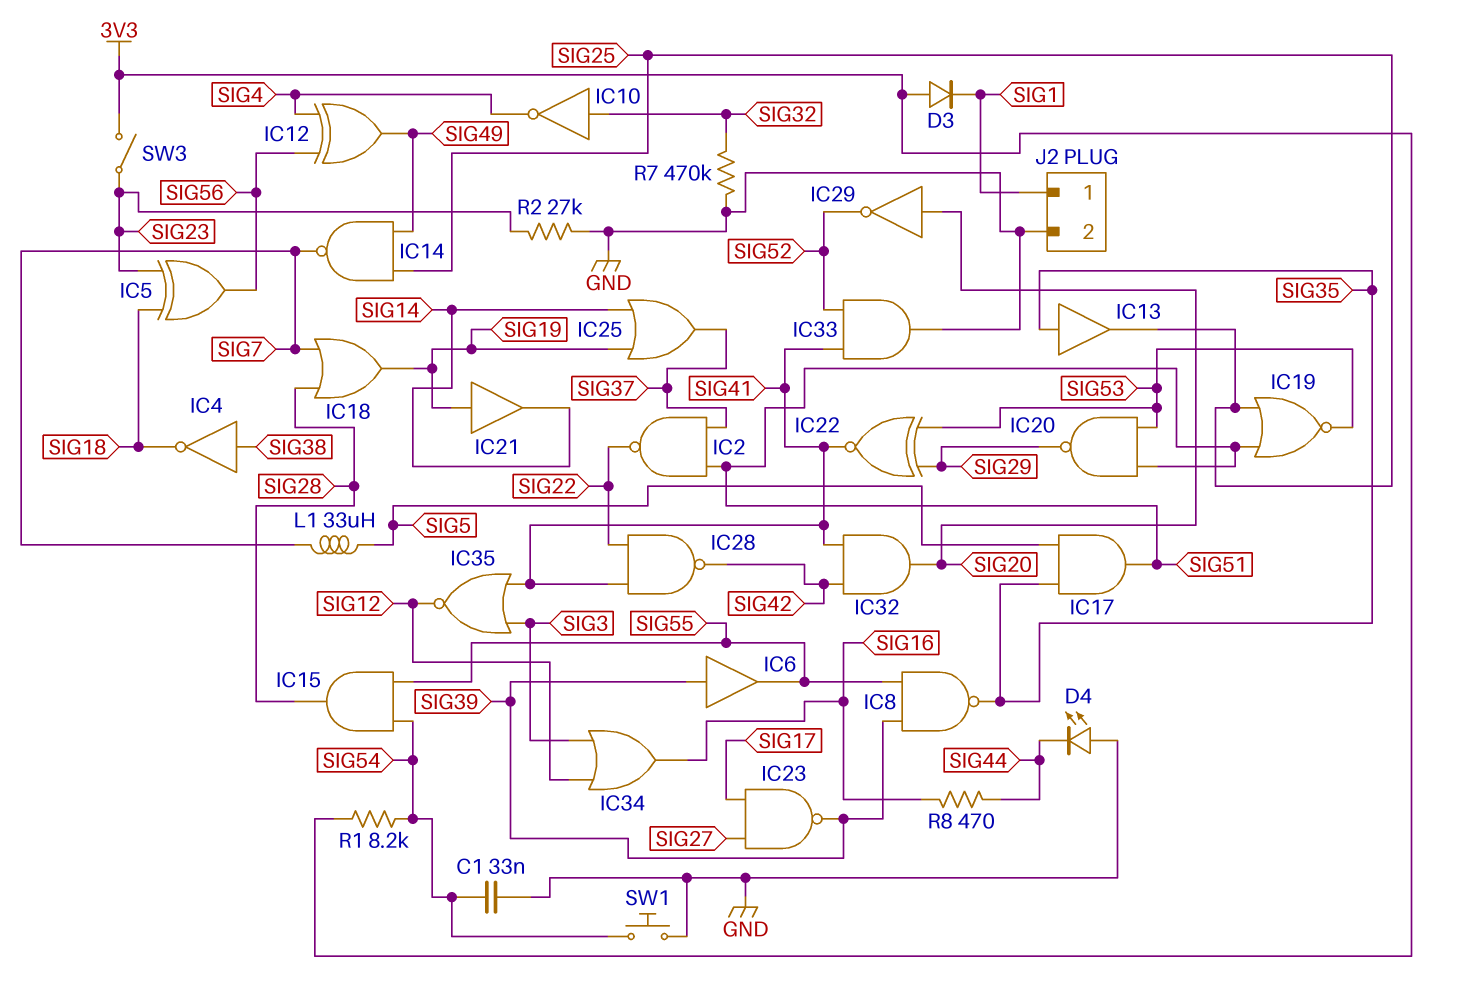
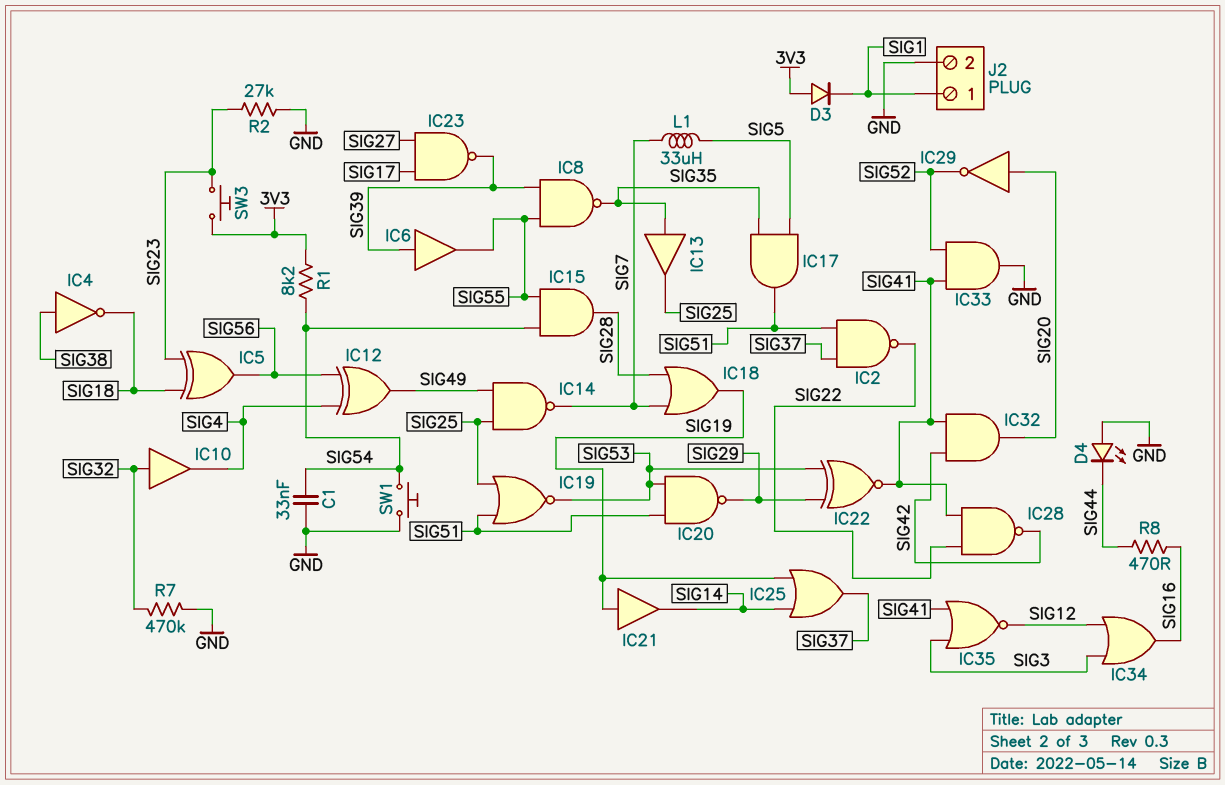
IC10: NOT (in SIG32, out SIG4) -> buffer (in SIG32, out SIG4)
SW3: switch (3V3, SIG23) -> button (3V3, SIG23)

